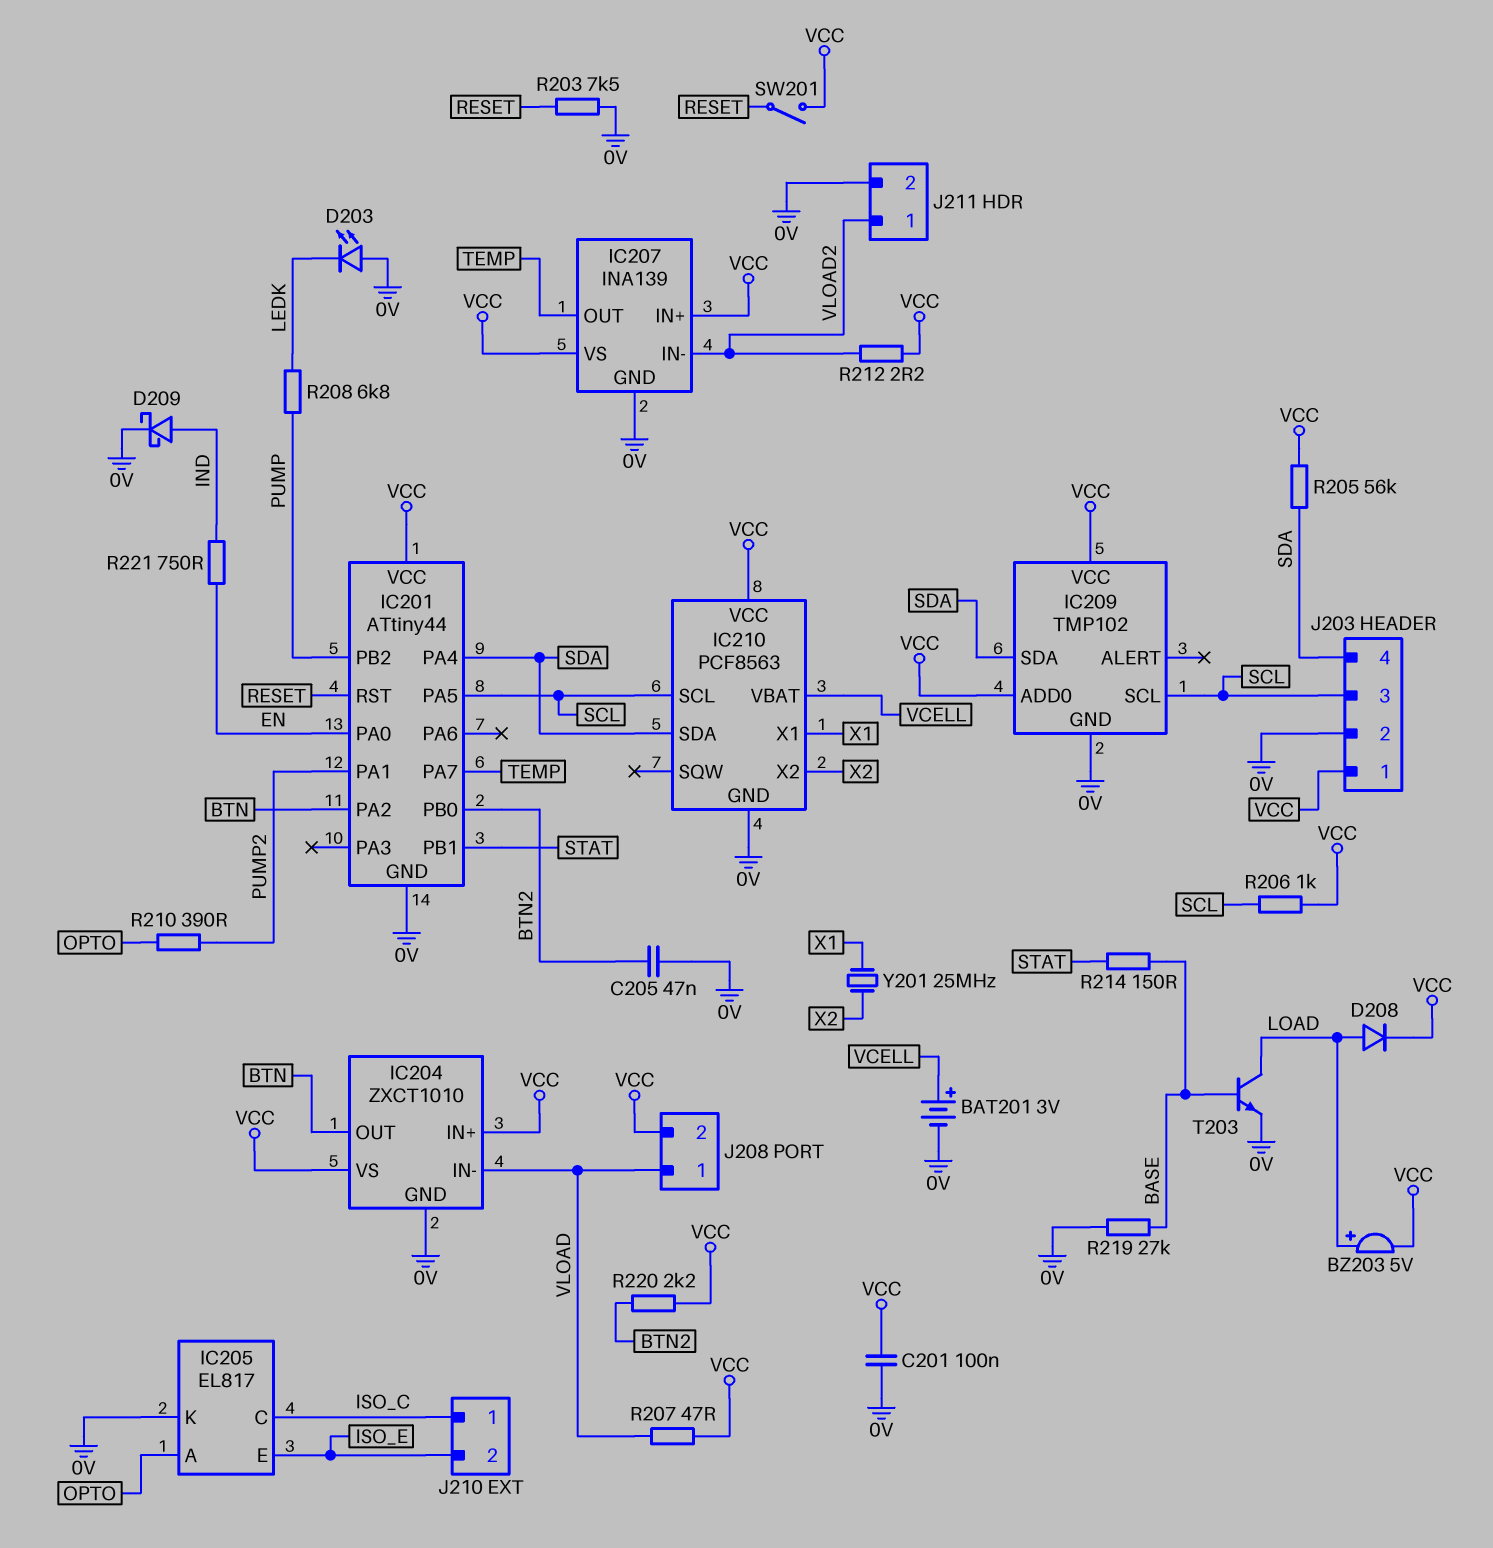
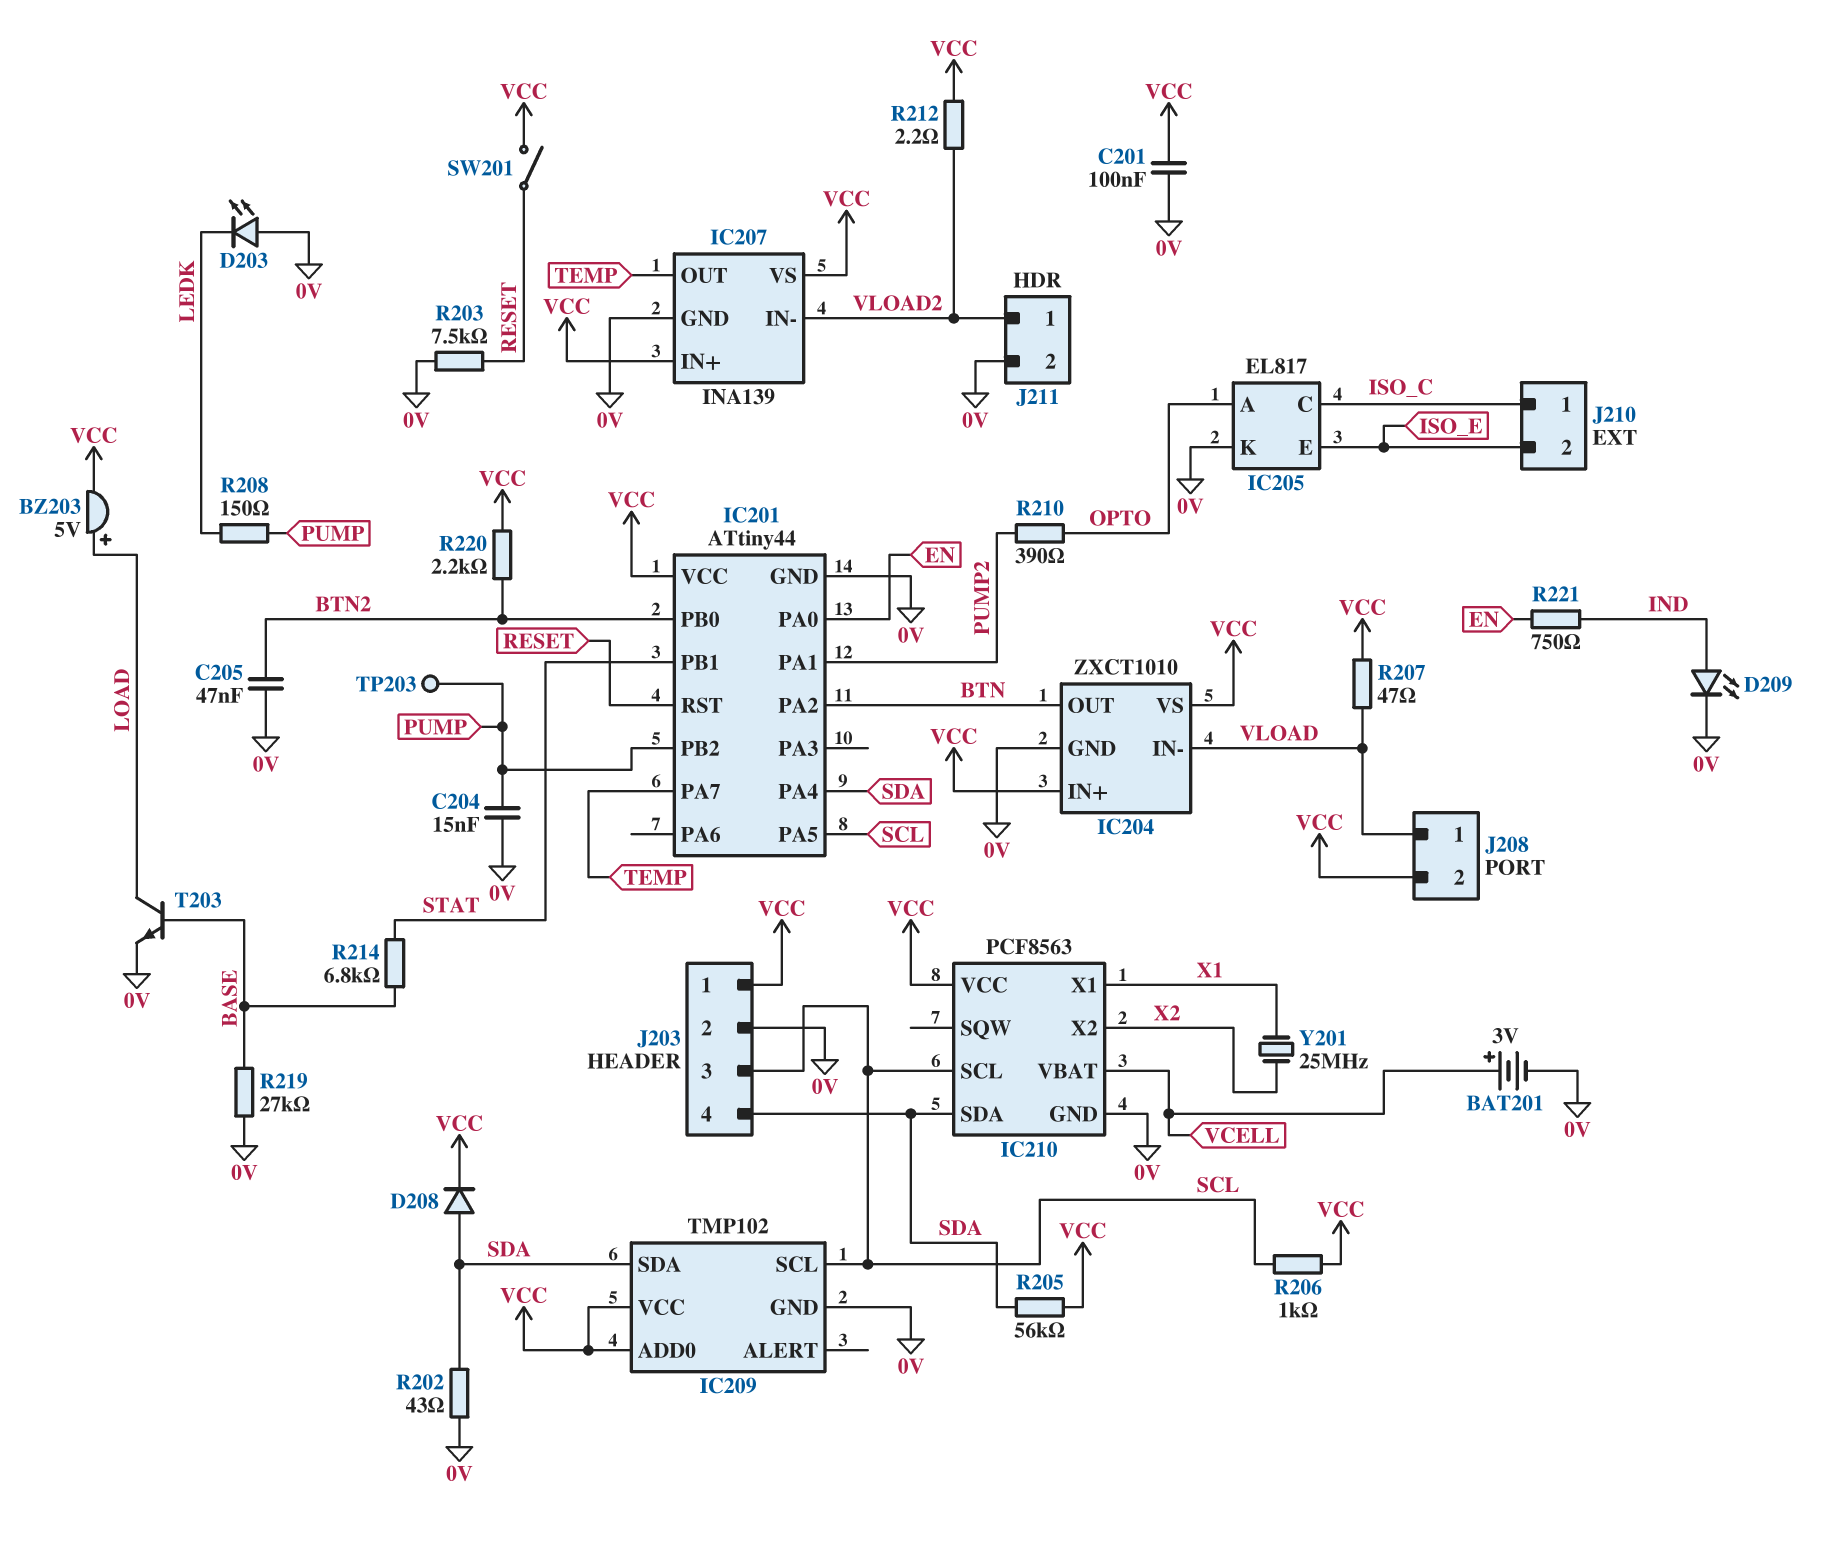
C204: none -> 15nF (0V, PUMP)
D208: diode (A LOAD, K VCC) -> diode (A SDA, K VCC)
D209: schottky (A IND, K 0V) -> LED (A IND, K 0V)
R202: none -> 43 (0V, SDA)
R208: 6.8k (LEDK, PUMP) -> 150 (LEDK, PUMP)
R214: 150 (BASE, STAT) -> 6.8k (BASE, STAT)
TP203: none -> test point (PUMP)

